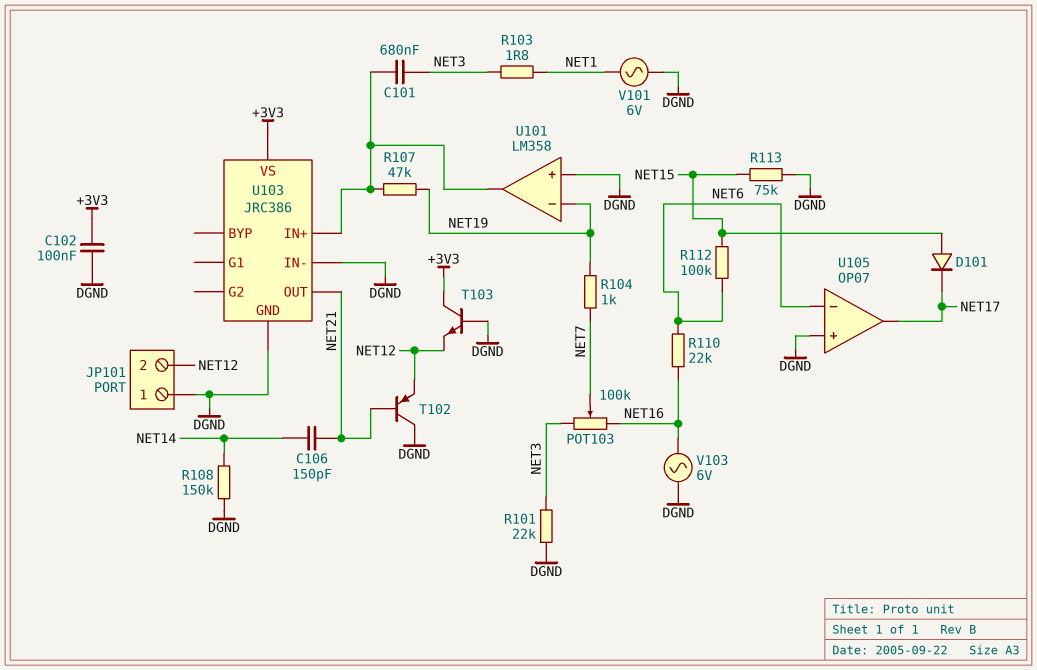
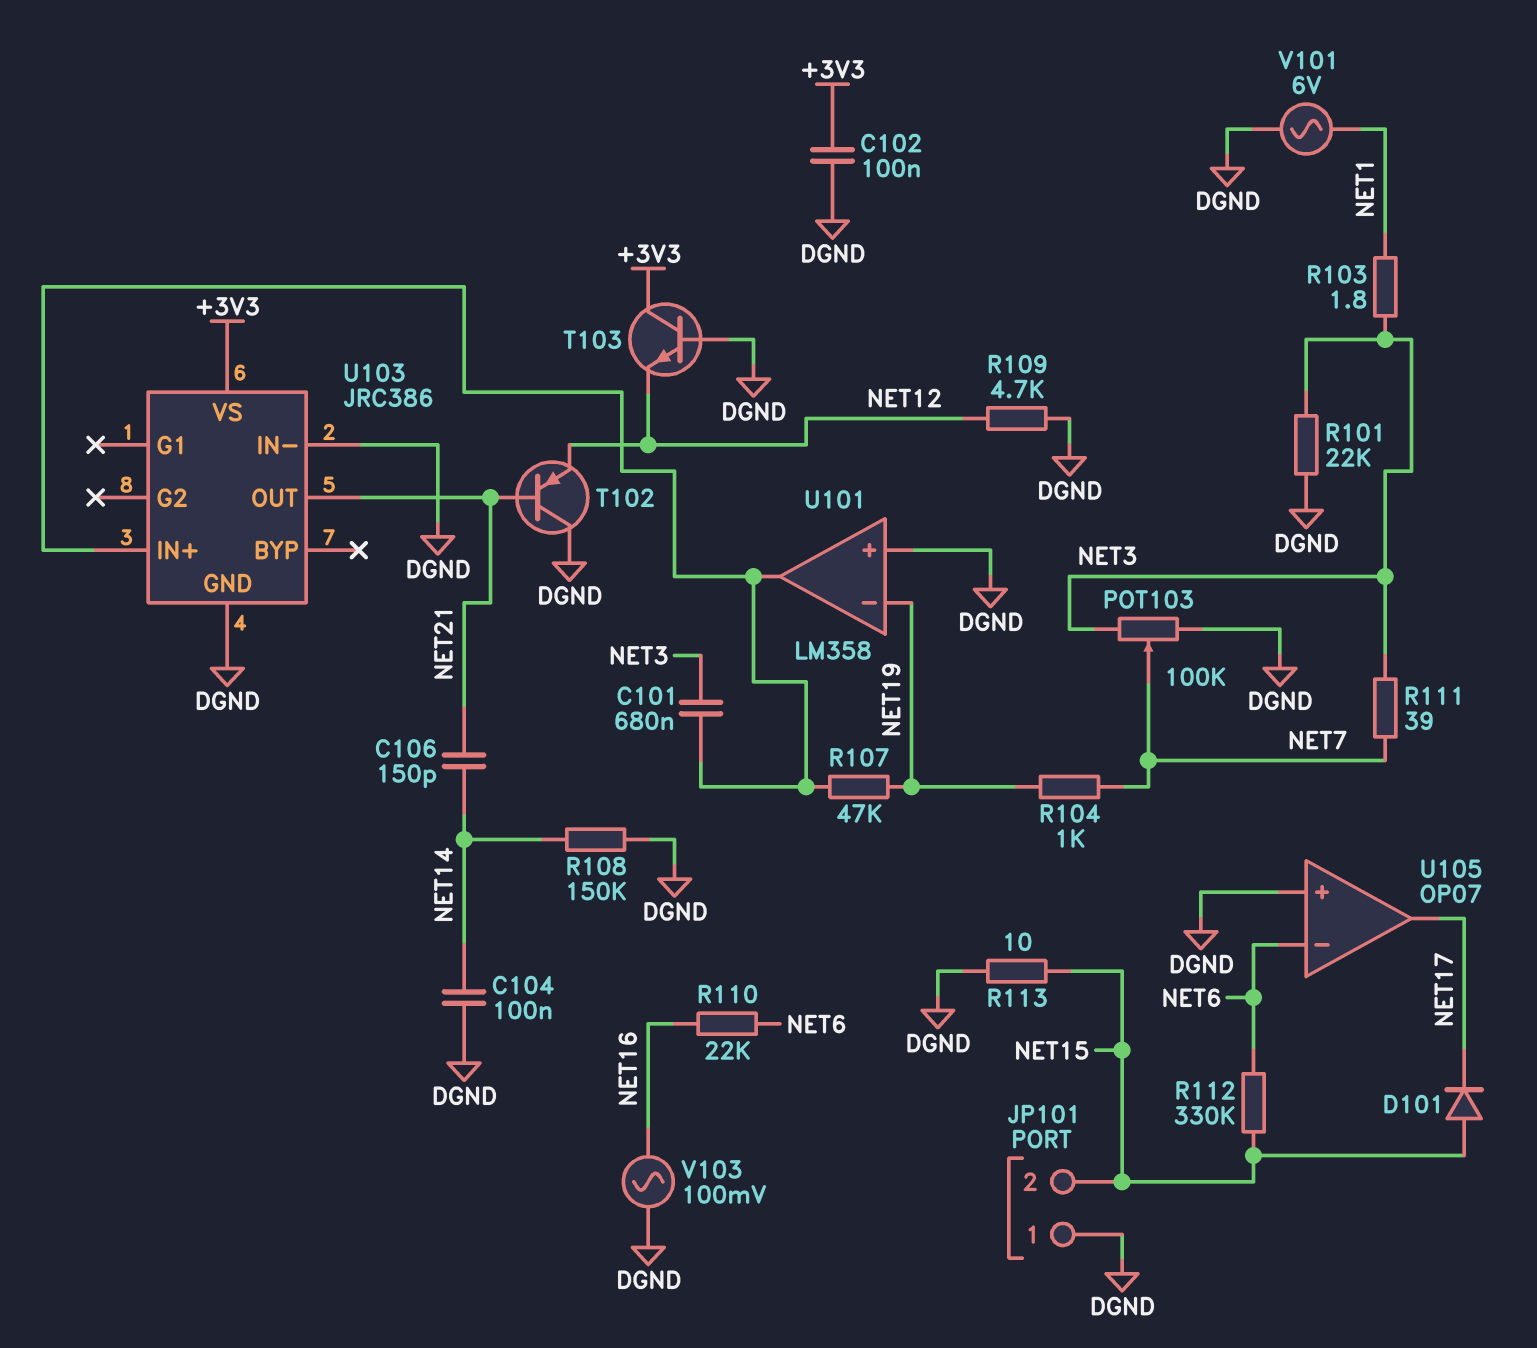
C104: none -> 100nF (DGND, NET14)
JP101 pin 2: NET12 -> NET15
POT103: 100k (NET3, NET16, wiper NET7) -> 100k (DGND, NET3, wiper NET7)
R109: none -> 4.7k (DGND, NET12)
R111: none -> 39 (NET3, NET7)
R112: 100k (NET6, NET15) -> 330k (NET6, NET15)
R113: 75k (DGND, NET15) -> 10 (DGND, NET15)
V103: AC 6V (DGND, NET16) -> AC 100mV (DGND, NET16)

